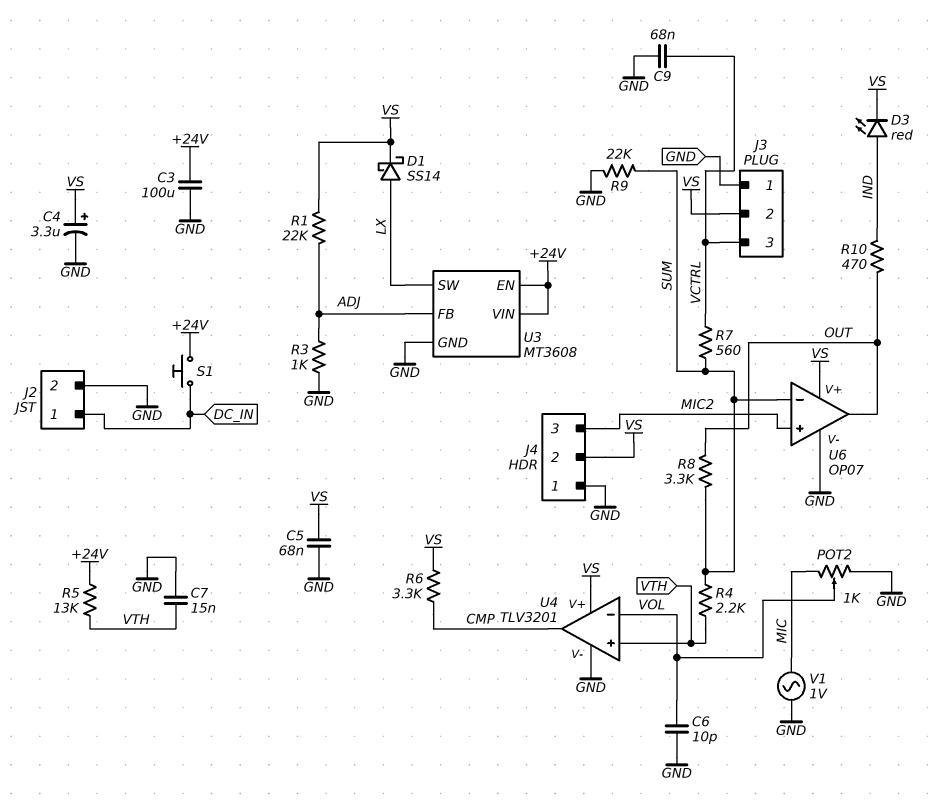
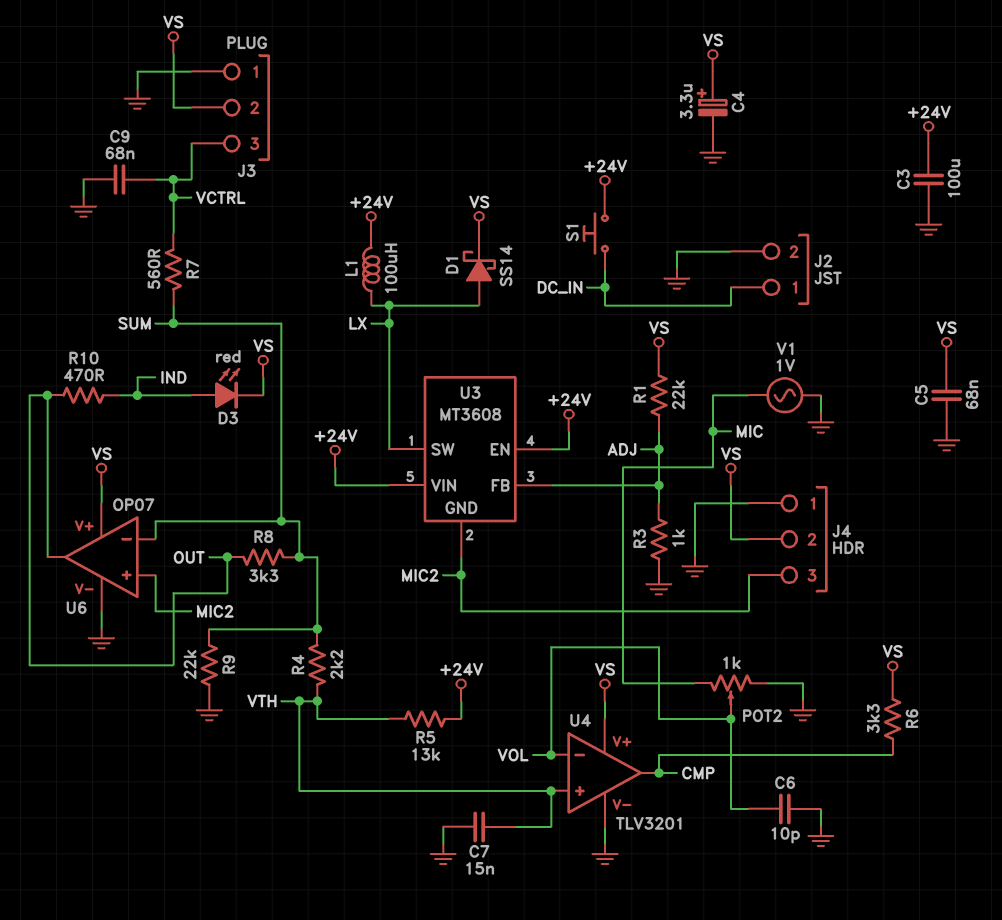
L1: none -> 100uH (+24V, LX)
U3 pin GND: GND -> MIC2

